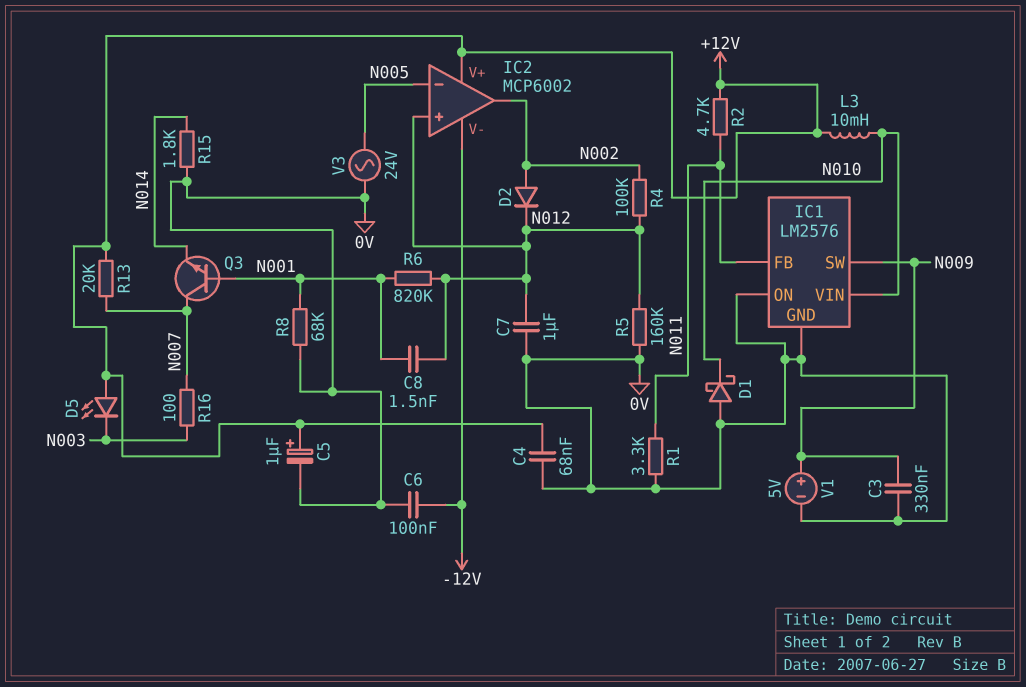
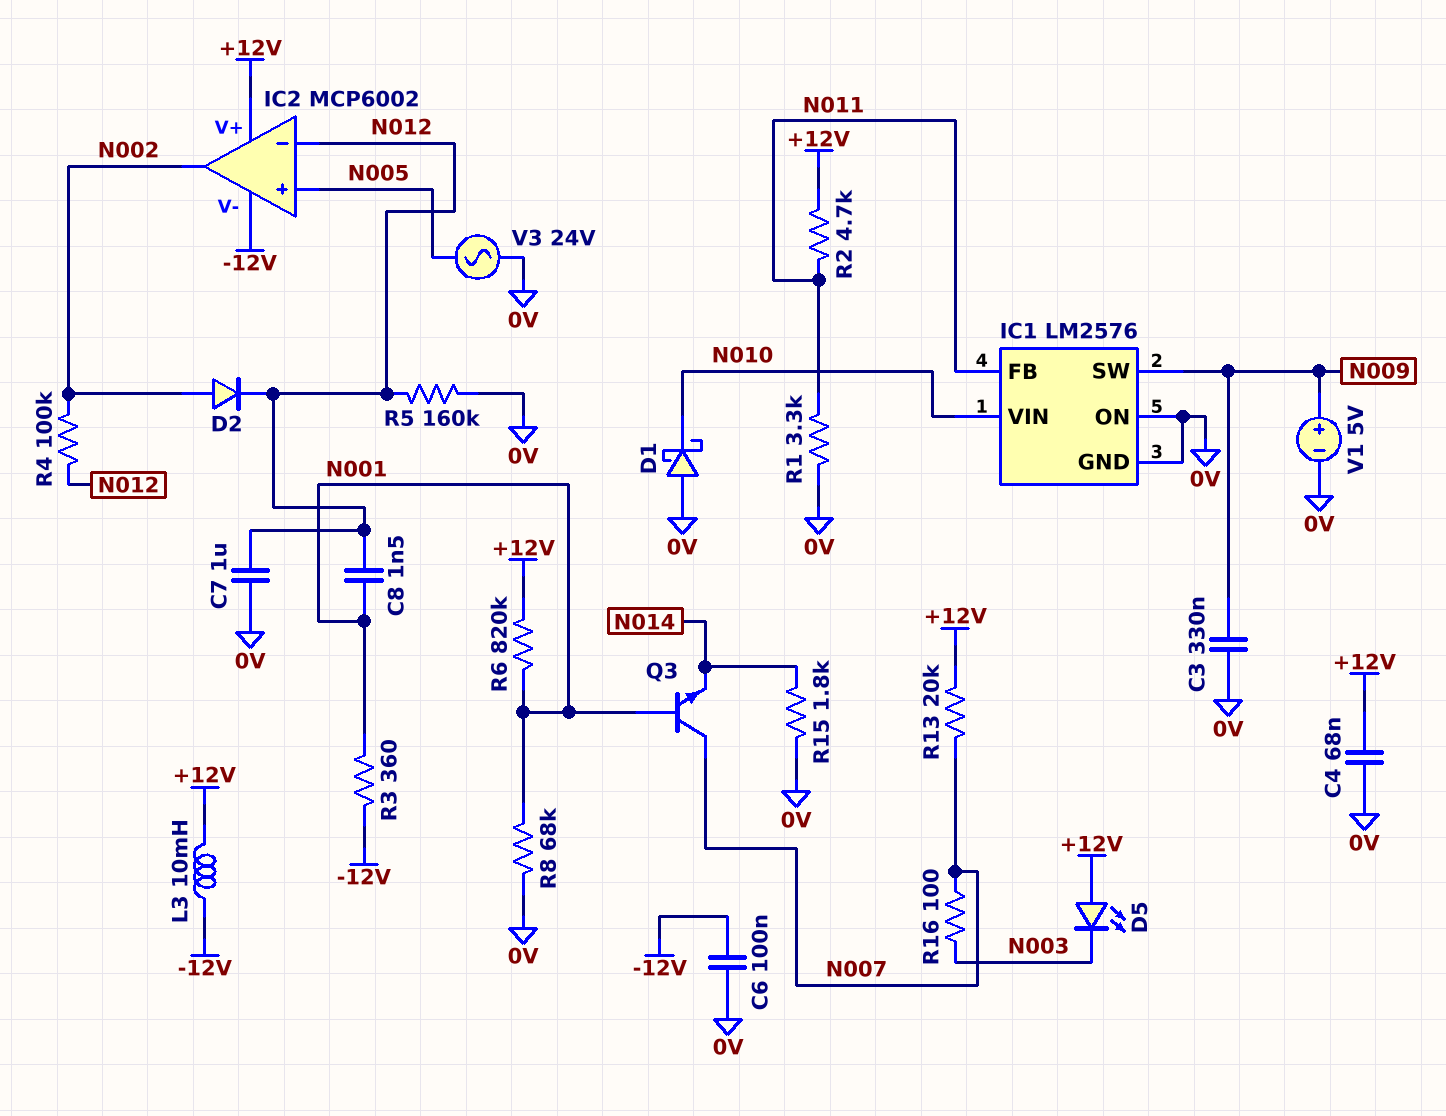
C5: 1uF (plus +12V, minus 0V) -> none
IC2 pin in+: N012 -> N005
IC2 pin in-: N005 -> N012
L3: 10mH (+12V, N010) -> 10mH (+12V, -12V)
R3: none -> 360 (-12V, N001)
R6: 820k (N001, N012) -> 820k (+12V, N001)

